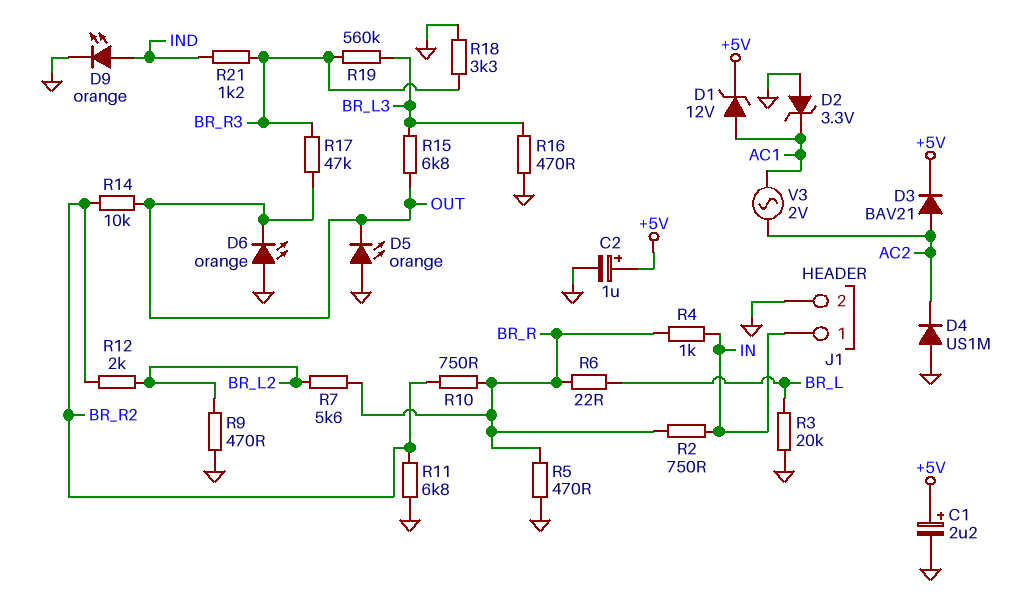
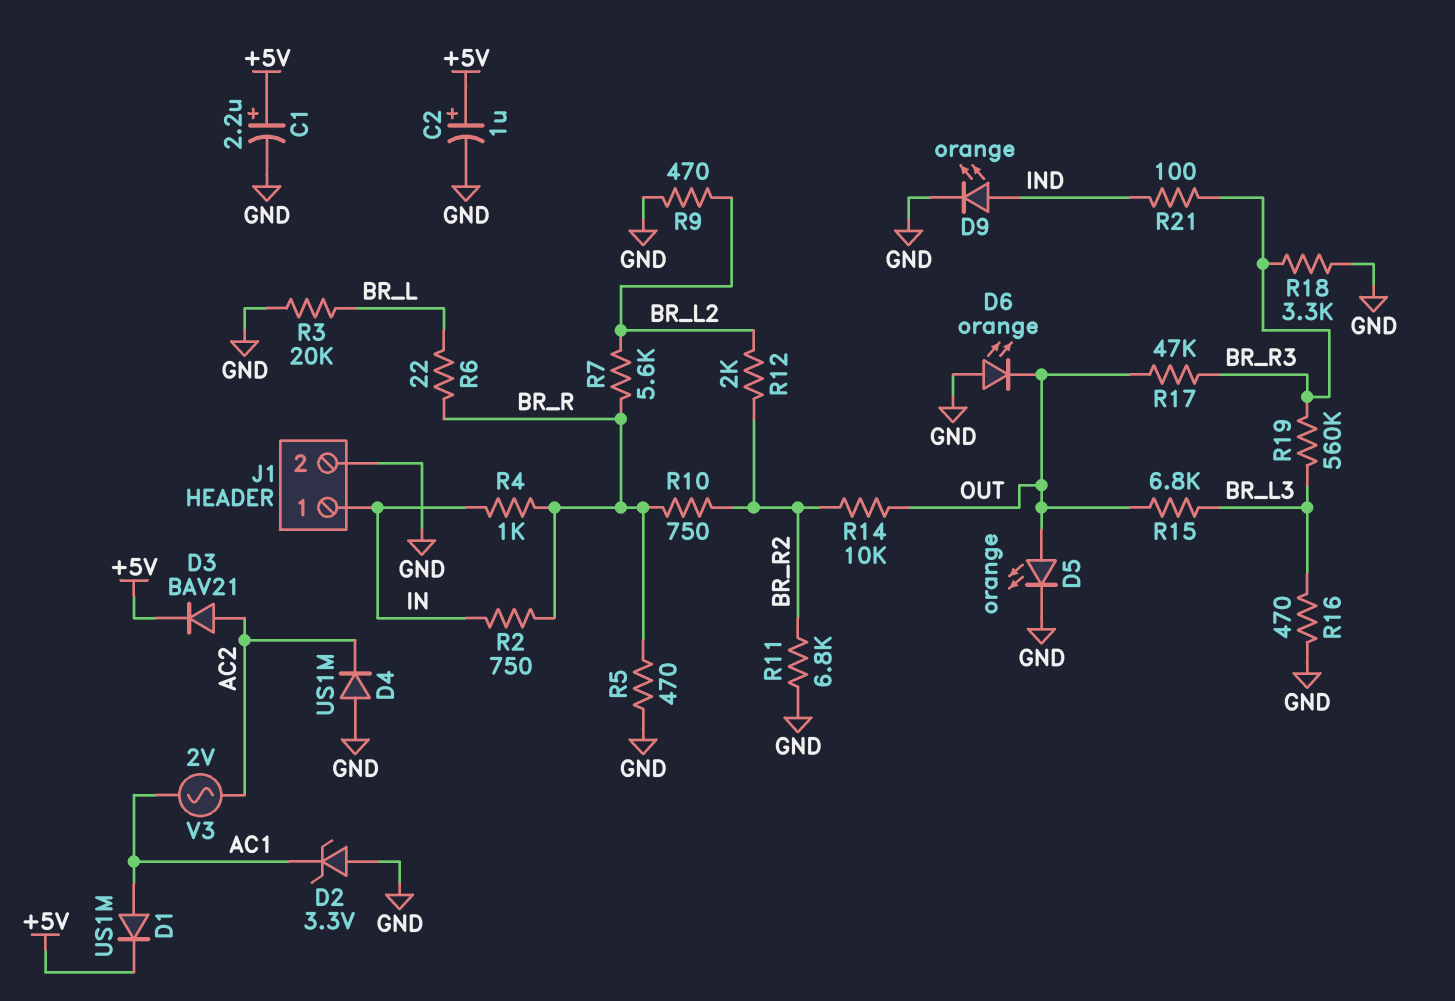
D1: zener 12V (A AC1, K +5V) -> diode US1M (A AC1, K +5V)
D5: LED orange (A GND, K OUT) -> LED orange (A OUT, K GND)
R21: 1.2k (BR_R3, IND) -> 100 (BR_R3, IND)

